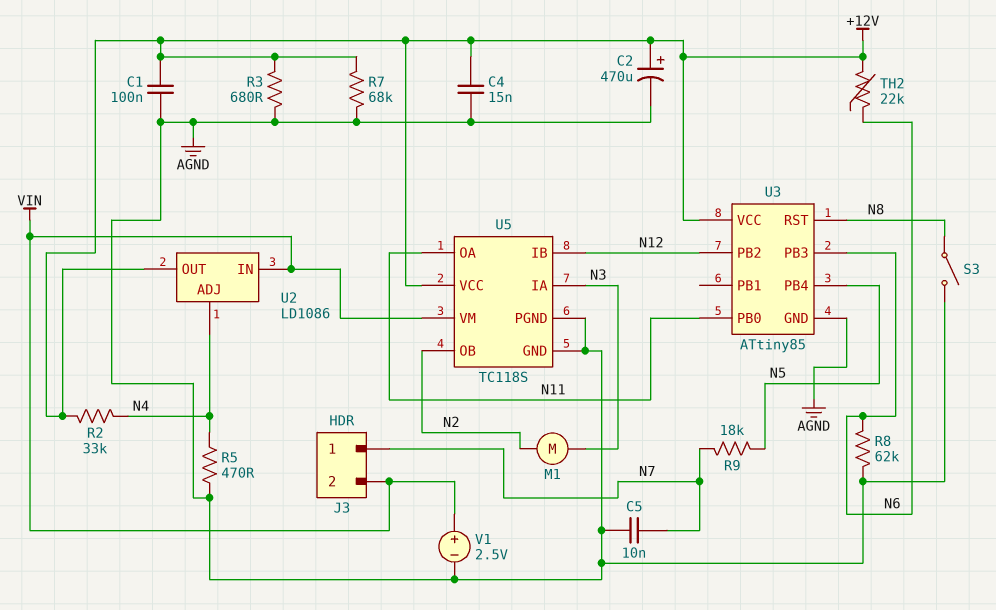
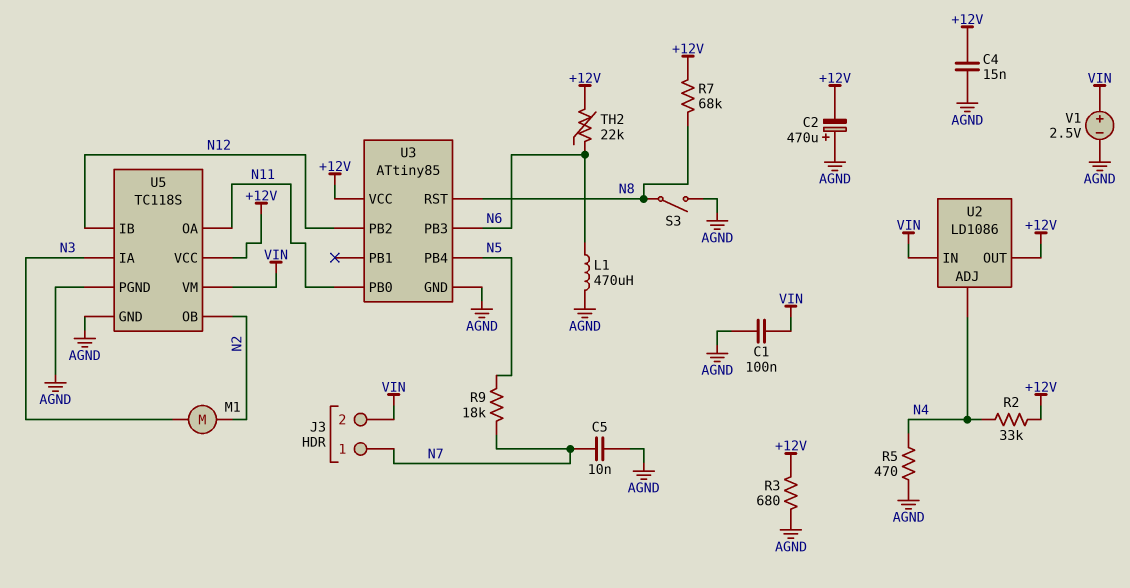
C1: 100nF (+12V, AGND) -> 100nF (AGND, VIN)
C2: 470uF (plus +12V, minus AGND) -> 470uF (plus AGND, minus +12V)
L1: none -> 470uH (AGND, N6)
R7: 68k (+12V, AGND) -> 68k (+12V, N8)
R8: 62k (AGND, N6) -> none

